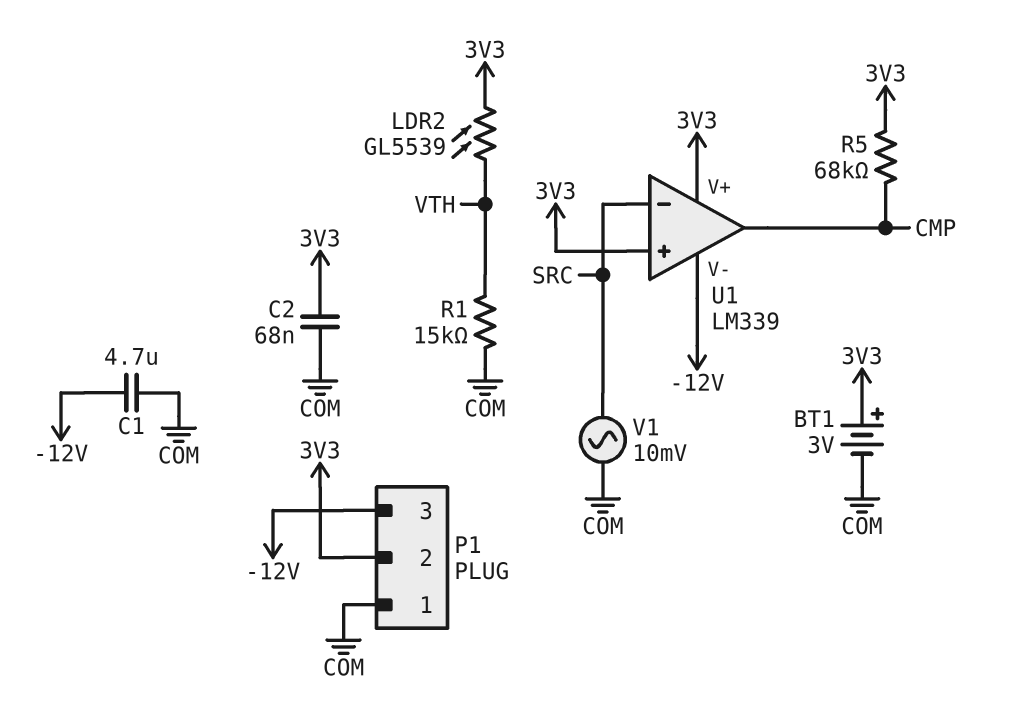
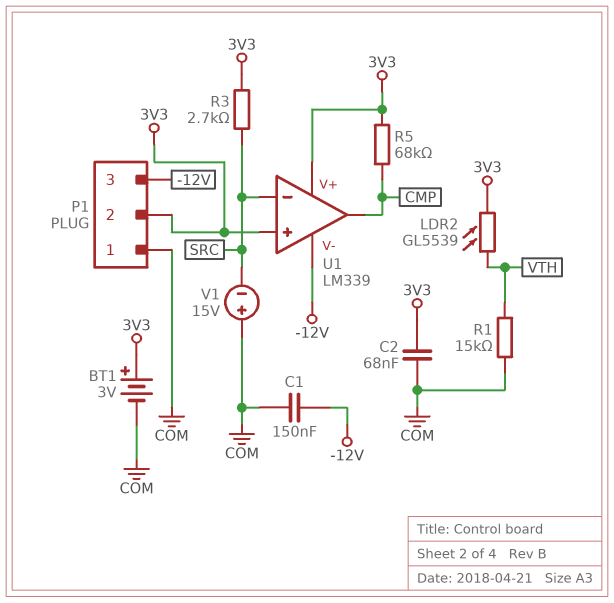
C1: 4.7uF (-12V, COM) -> 150nF (-12V, COM)
R3: none -> 2.7k (3V3, SRC)
V1: AC 10mV (COM, SRC) -> 15V (plus COM, minus SRC)

